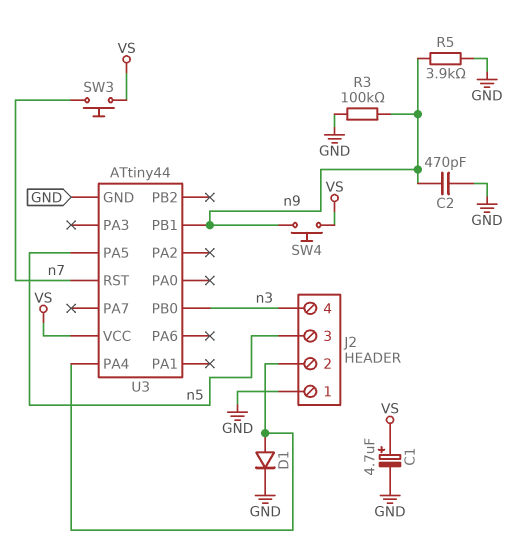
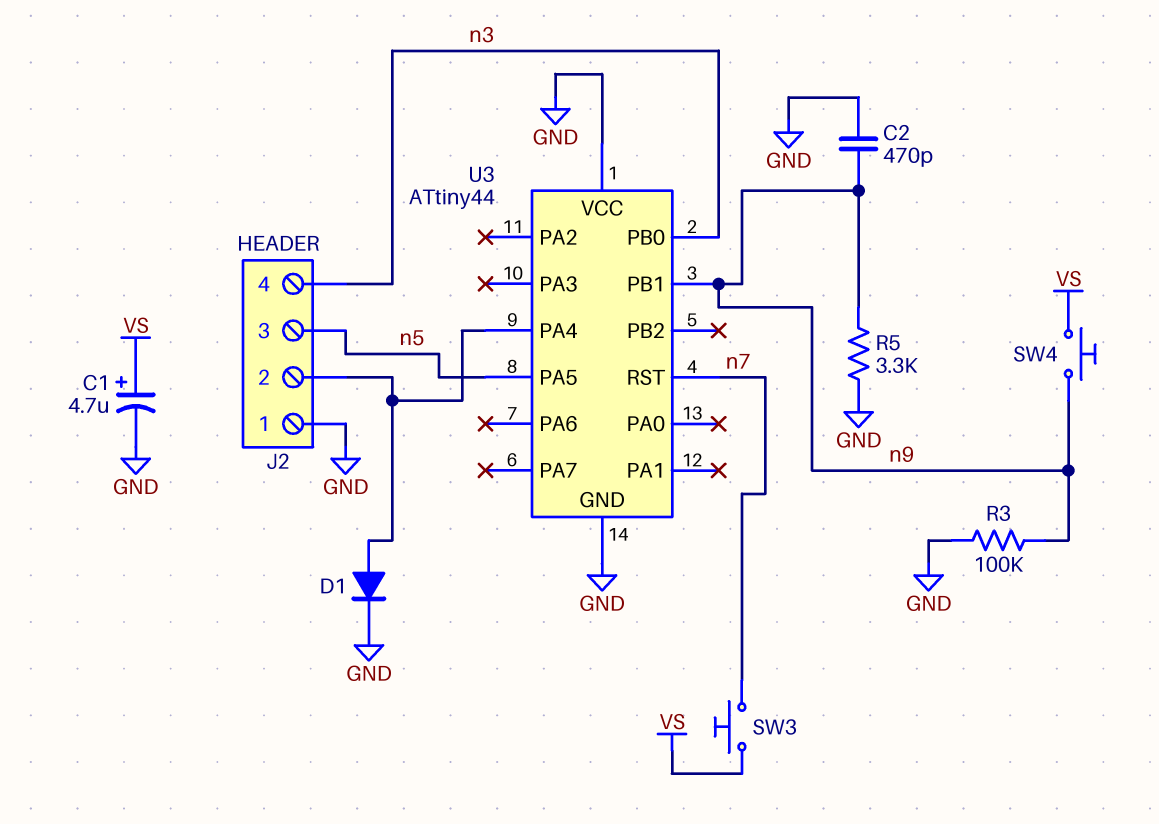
R5: 3.9k (GND, n9) -> 3.3k (GND, n9)
U3 pin VCC: VS -> GND

